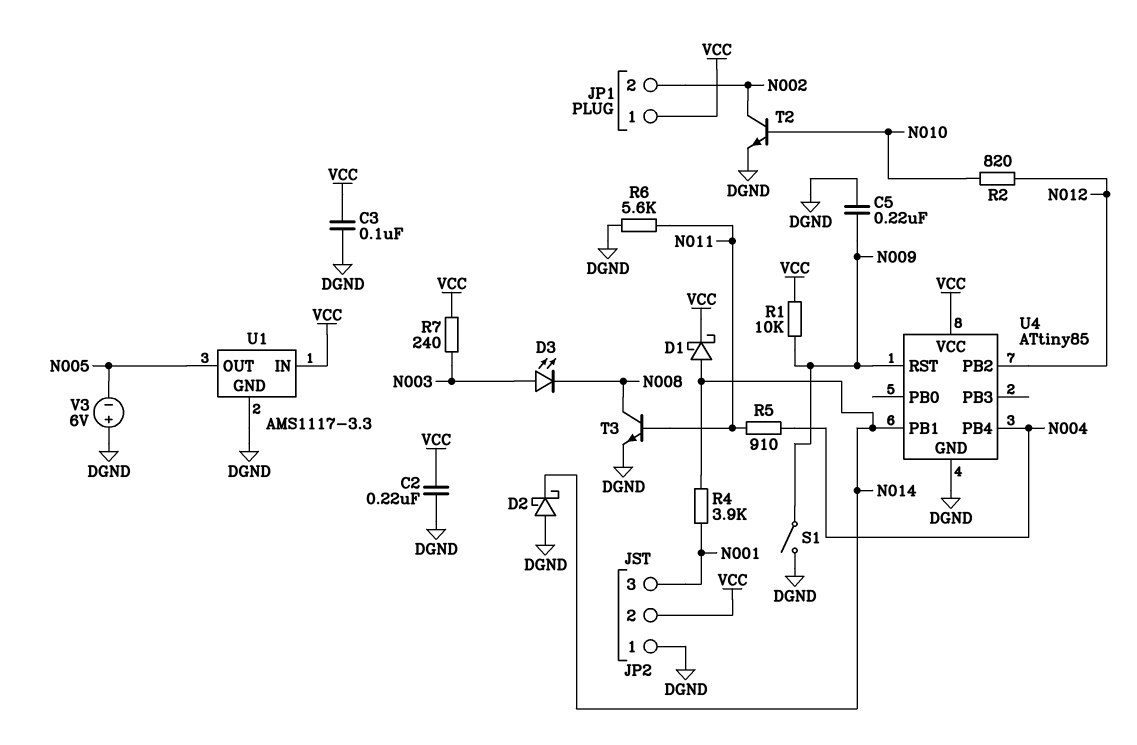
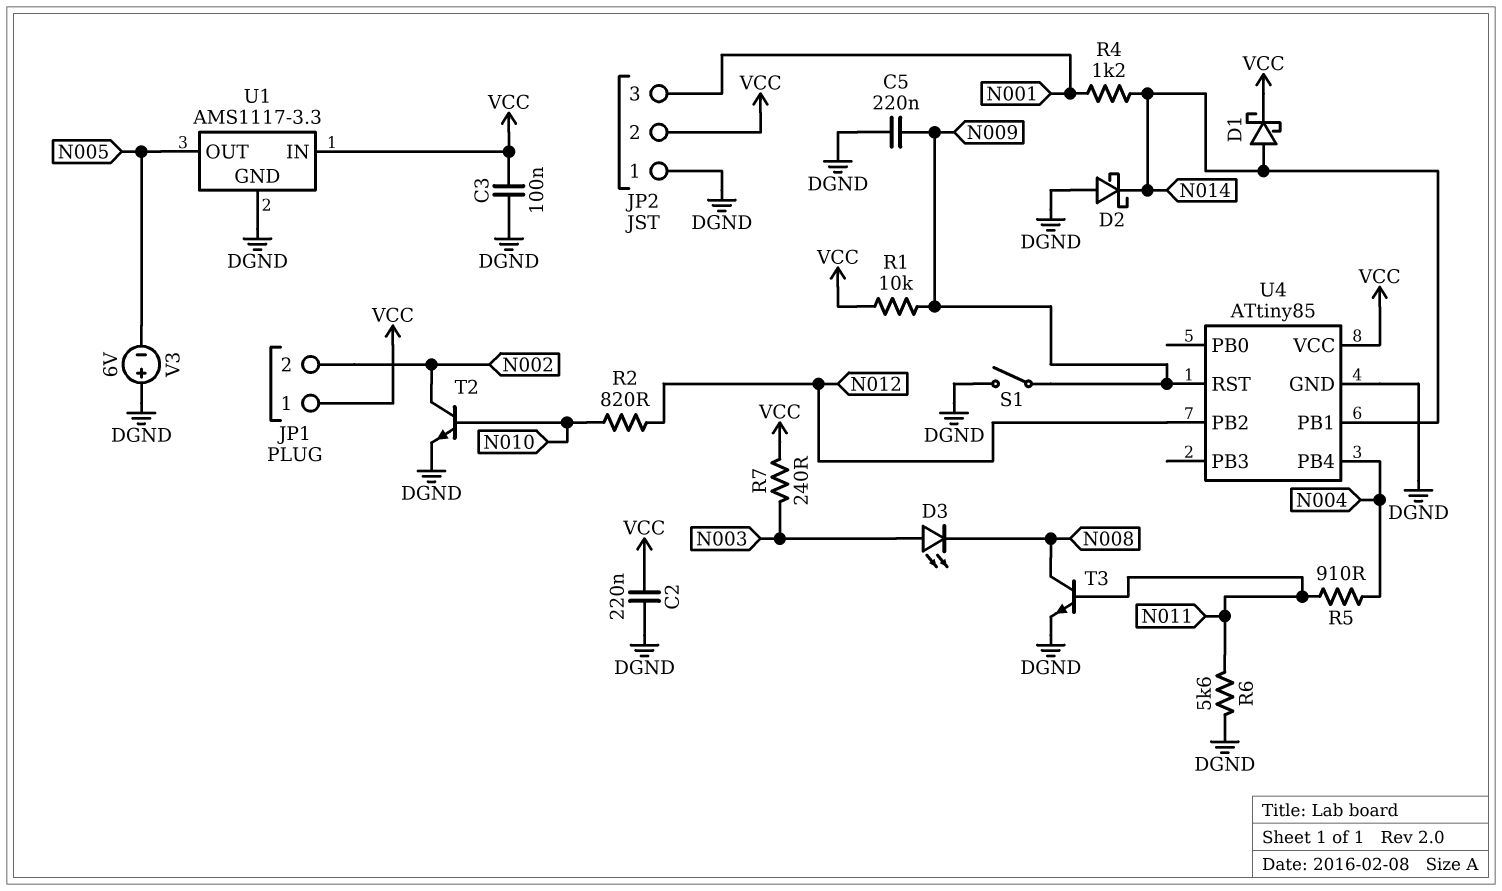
R4: 3.9k (N001, N014) -> 1.2k (N001, N014)

